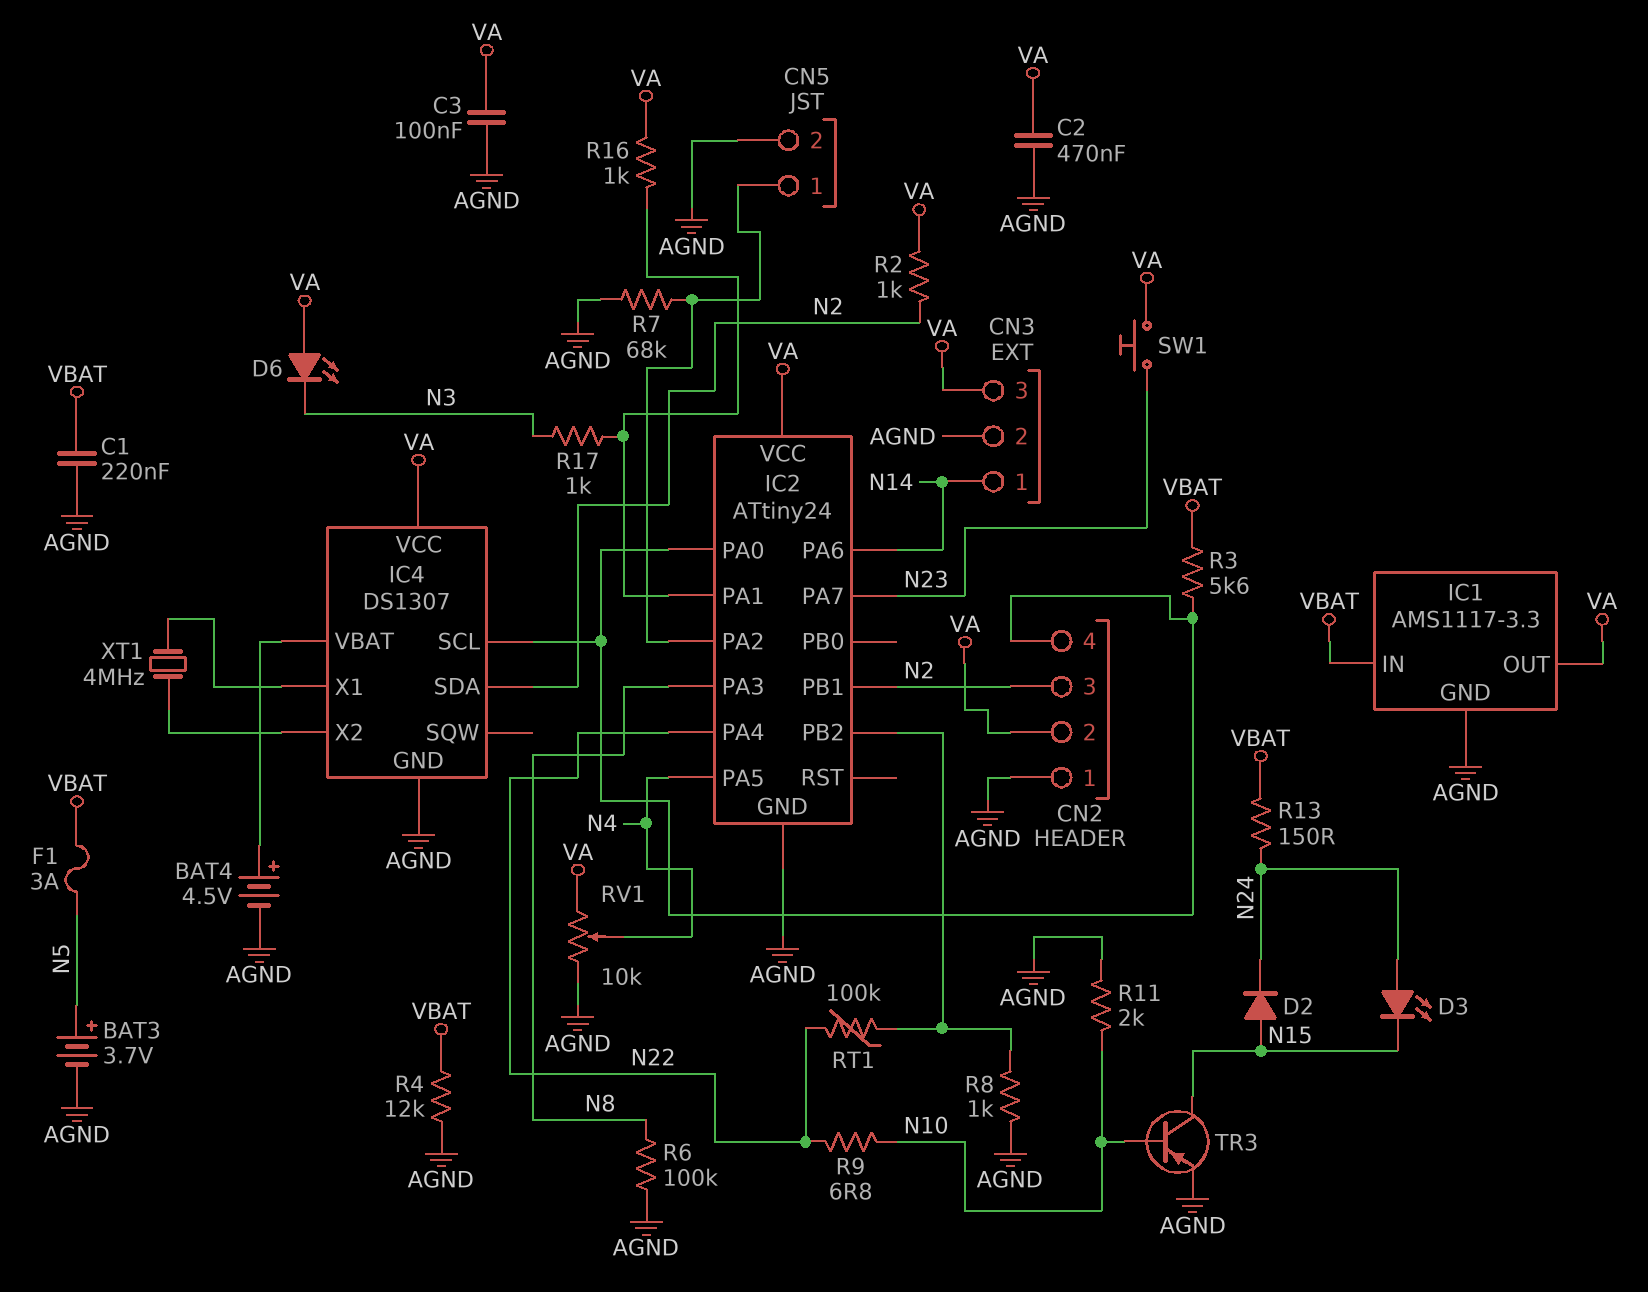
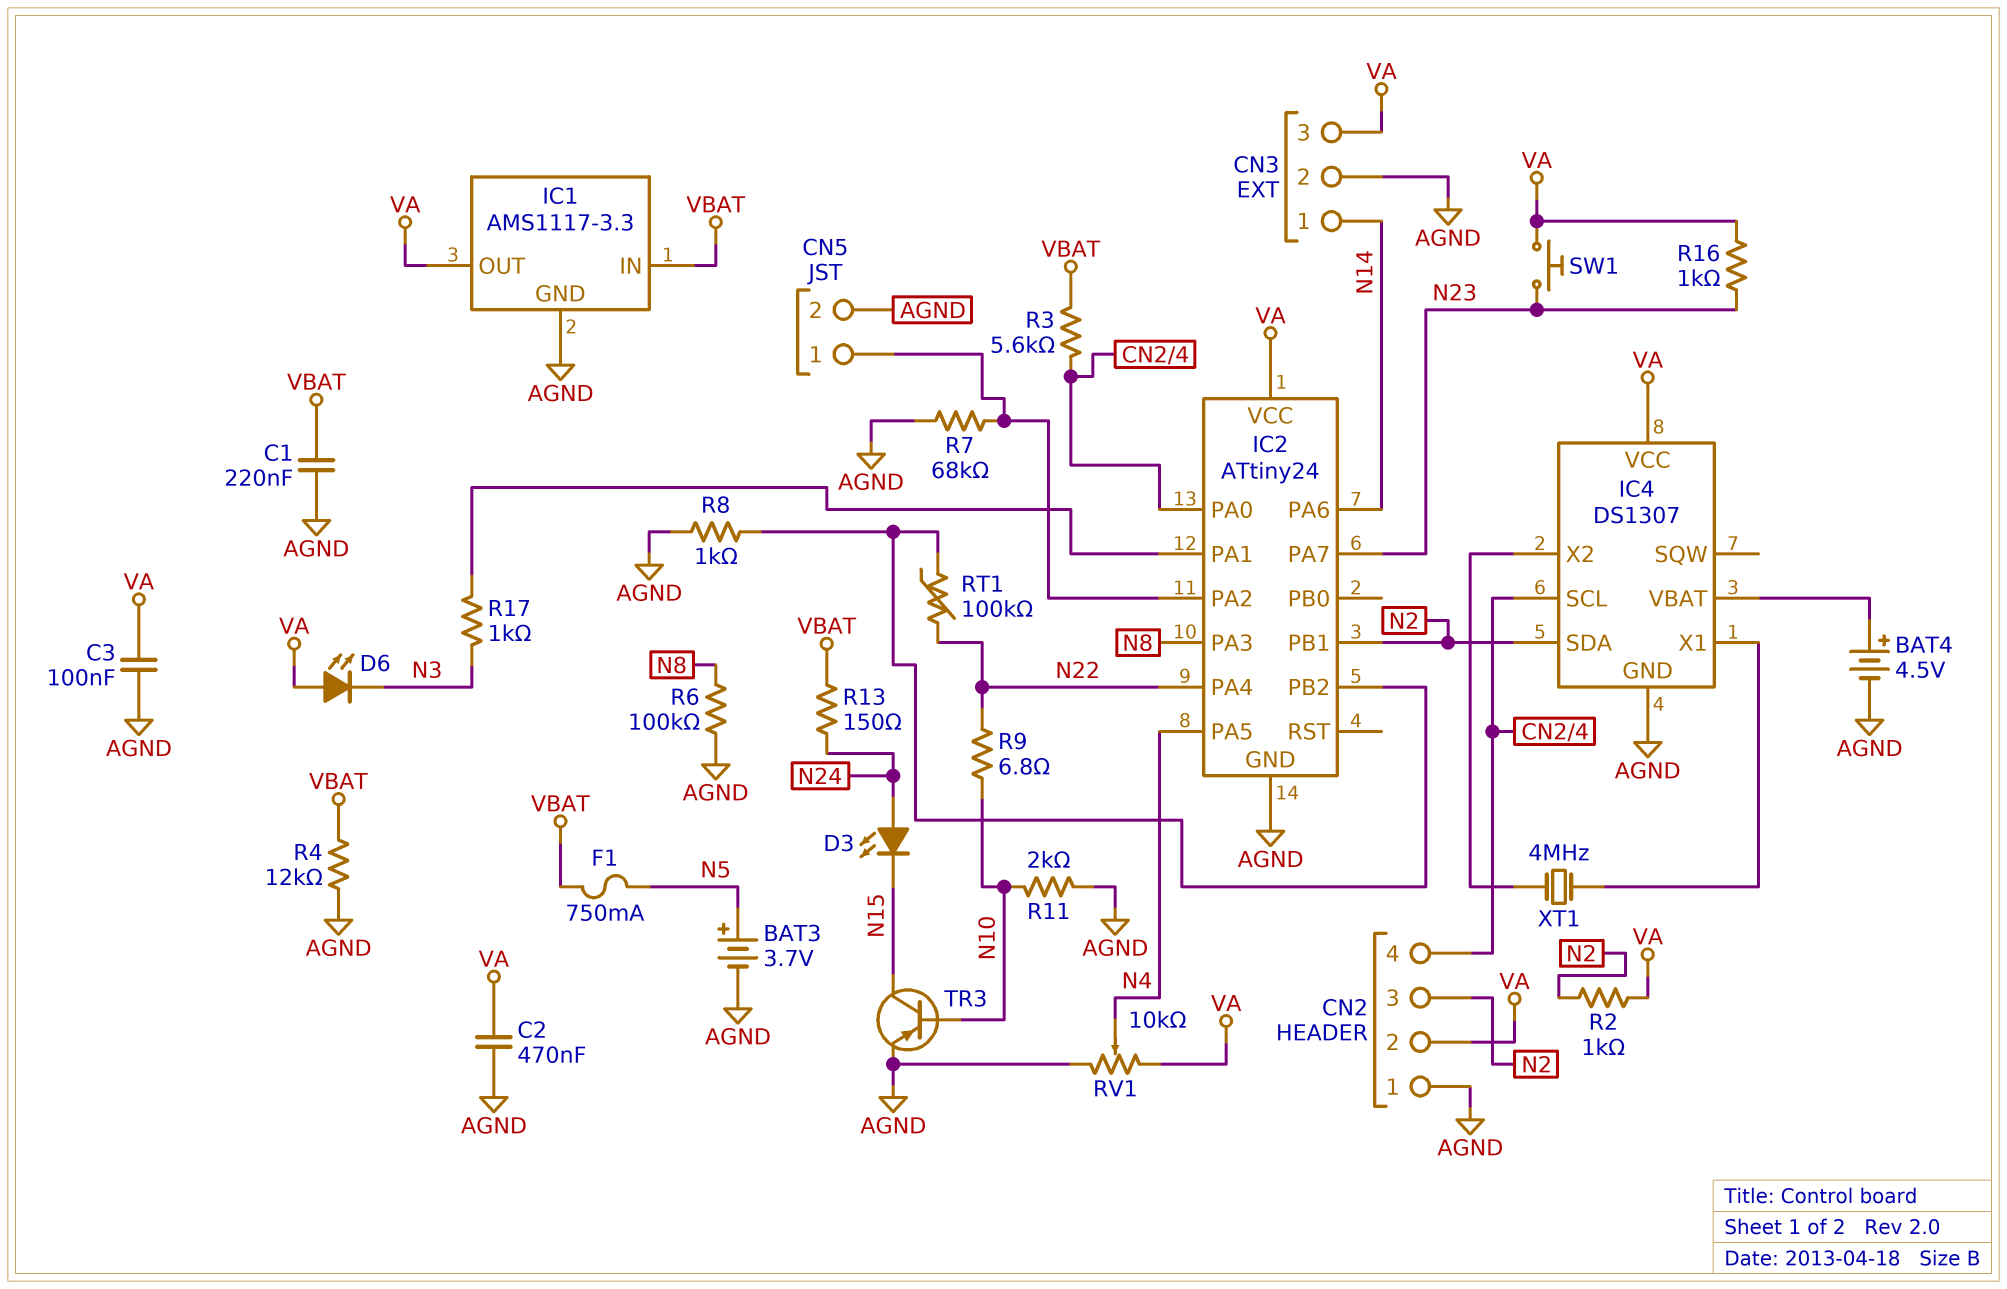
D2: diode (A N15, K N24) -> none
F1: 3A (N5, VBAT) -> 750mA (N5, VBAT)
R16: 1k (IC2/PA1, VA) -> 1k (N23, VA)

